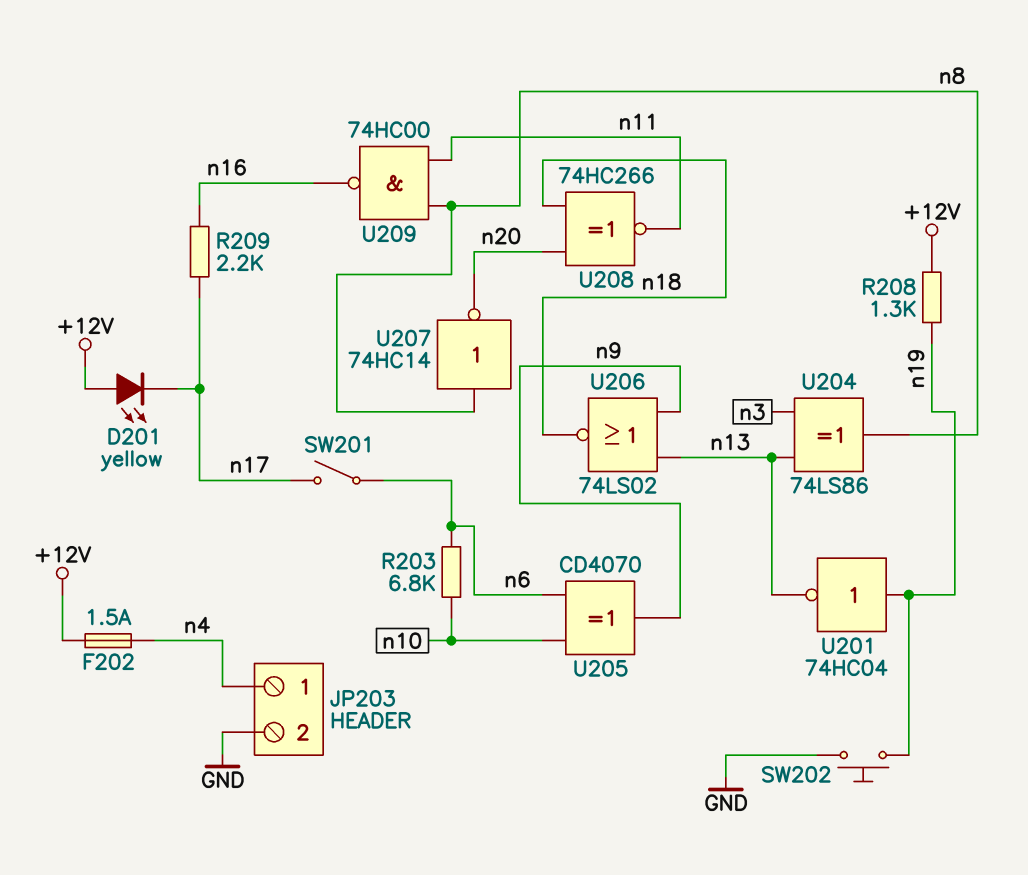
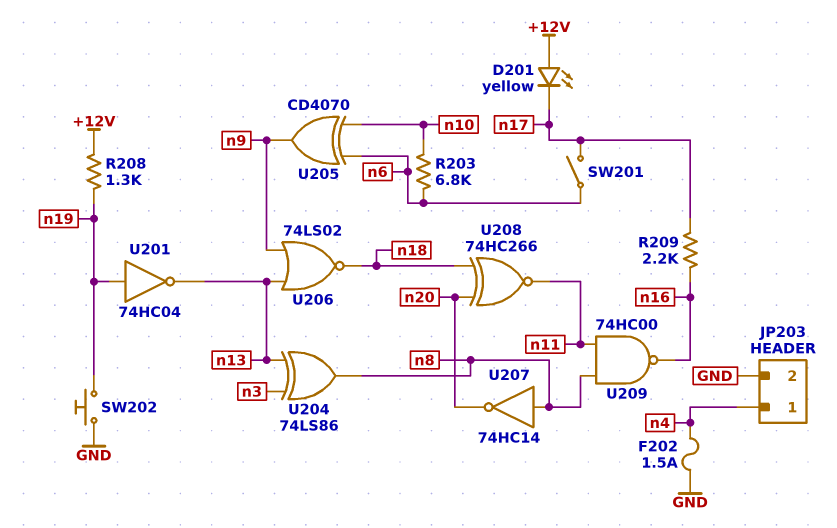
F202: 1.5A (+12V, n4) -> 1.5A (GND, n4)

